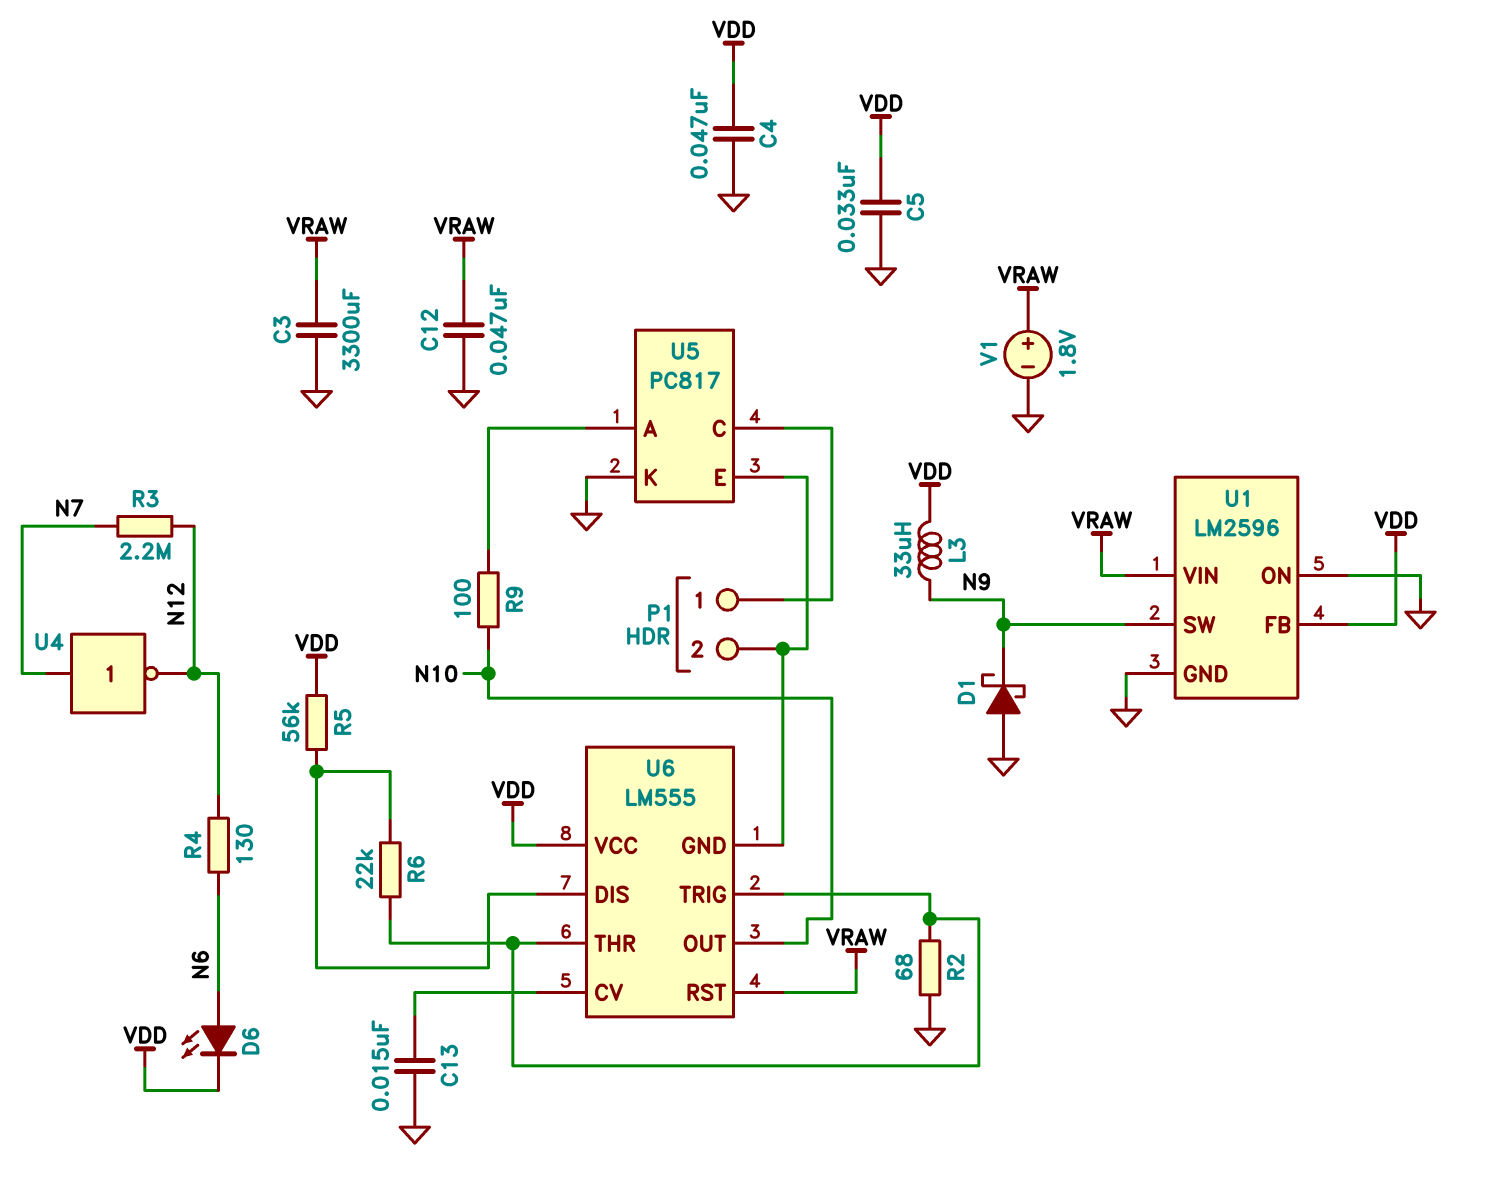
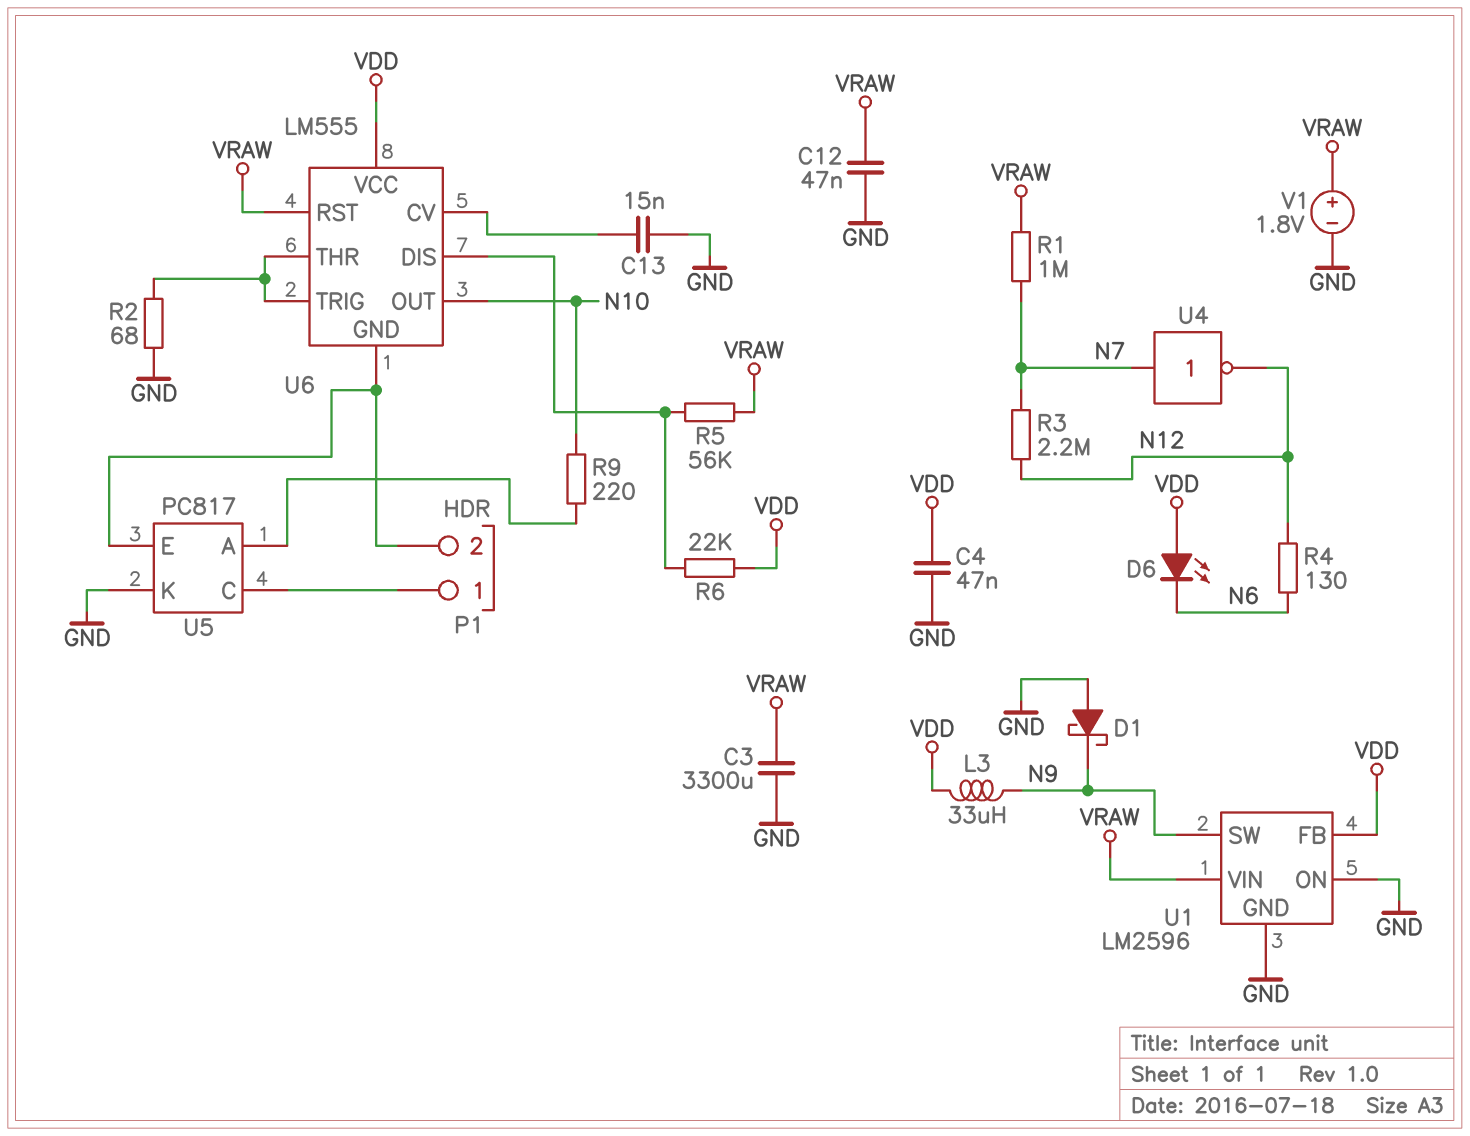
C5: 33nF (GND, VDD) -> none
D6: LED (A N6, K VDD) -> LED (A VDD, K N6)
R1: none -> 1M (N7, VRAW)
R5: 56k (U6/DIS, VDD) -> 56k (U6/DIS, VRAW)
R6: 22k (U6/DIS, U6/THR) -> 22k (U6/DIS, VDD)
R9: 100 (N10, U5/A) -> 220 (N10, U5/A)

